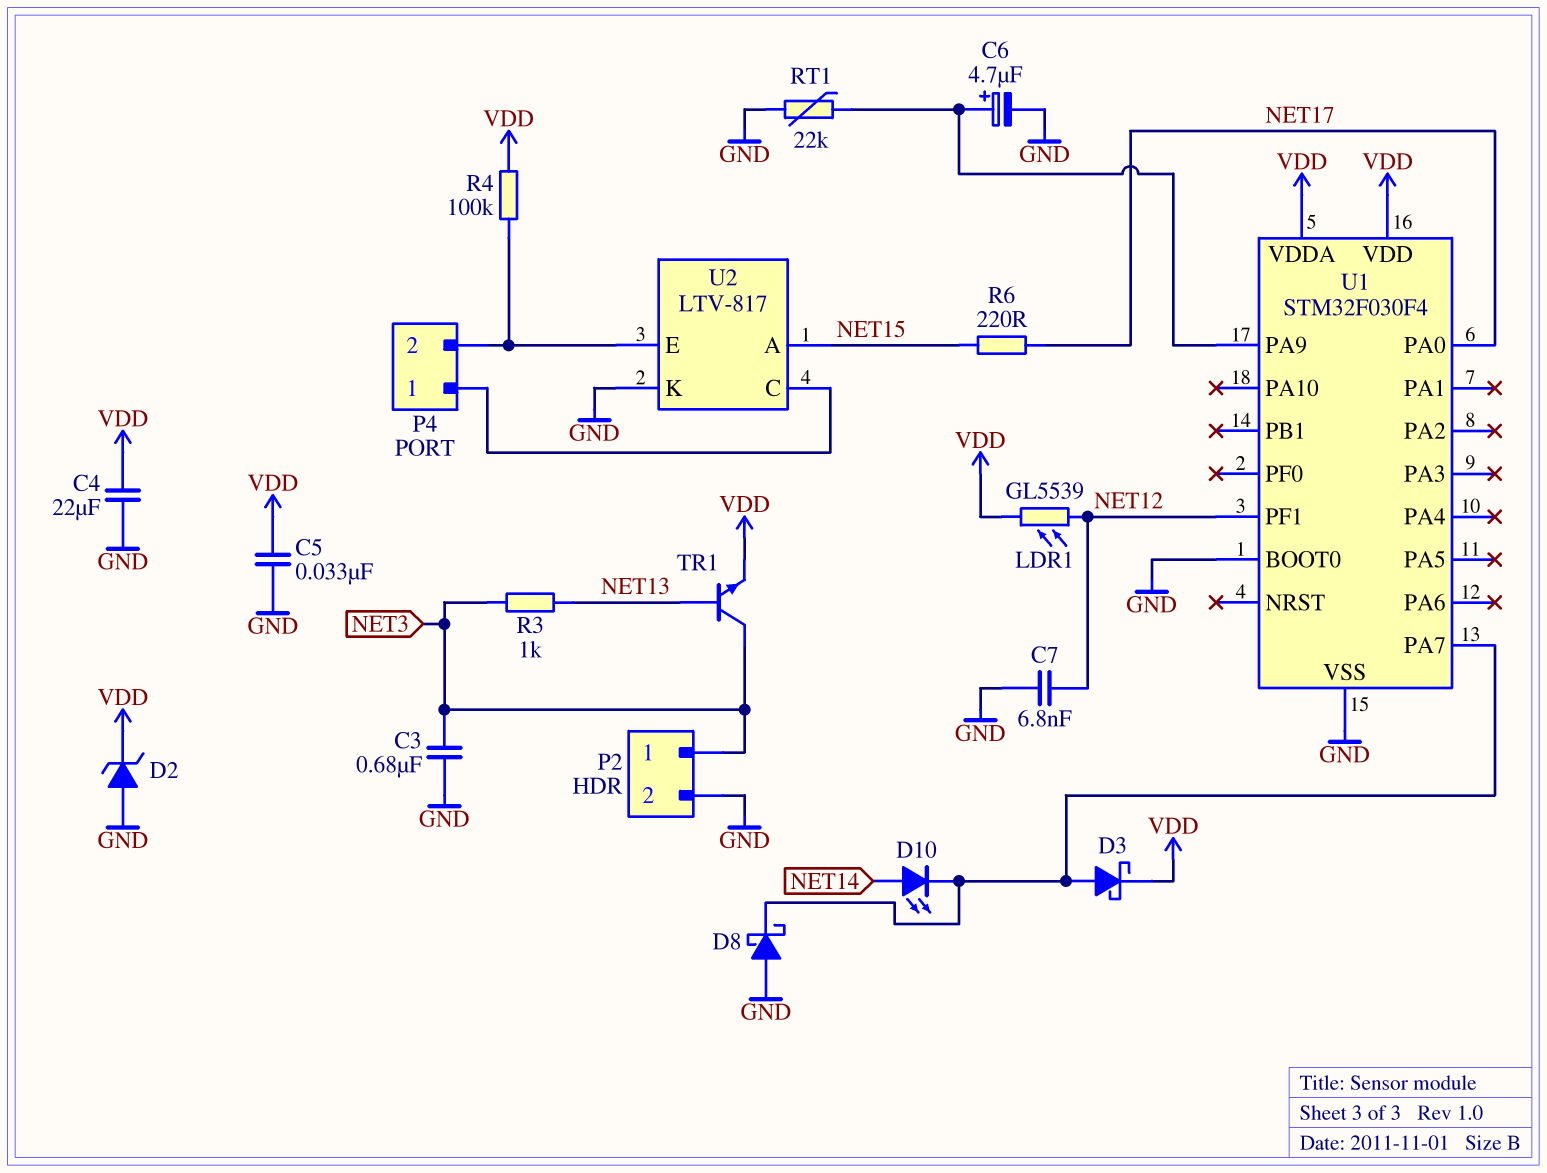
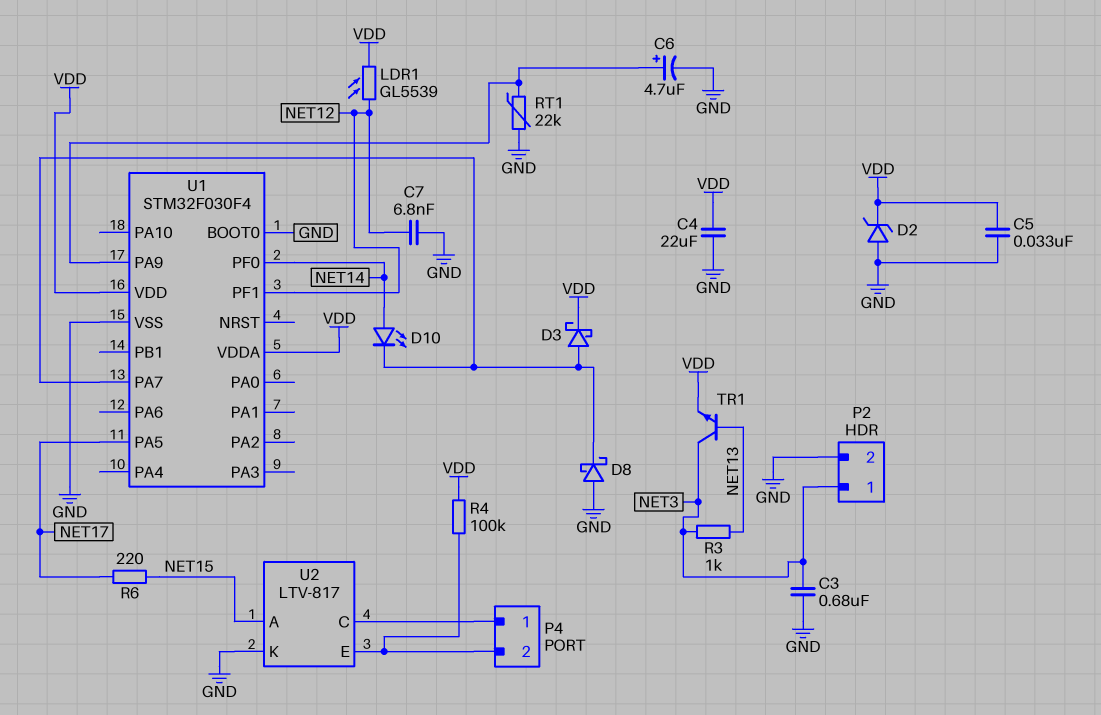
U1 pin PA0: NET17 -> none
U1 pin PA5: none -> NET17
U1 pin PF0: none -> NET14

